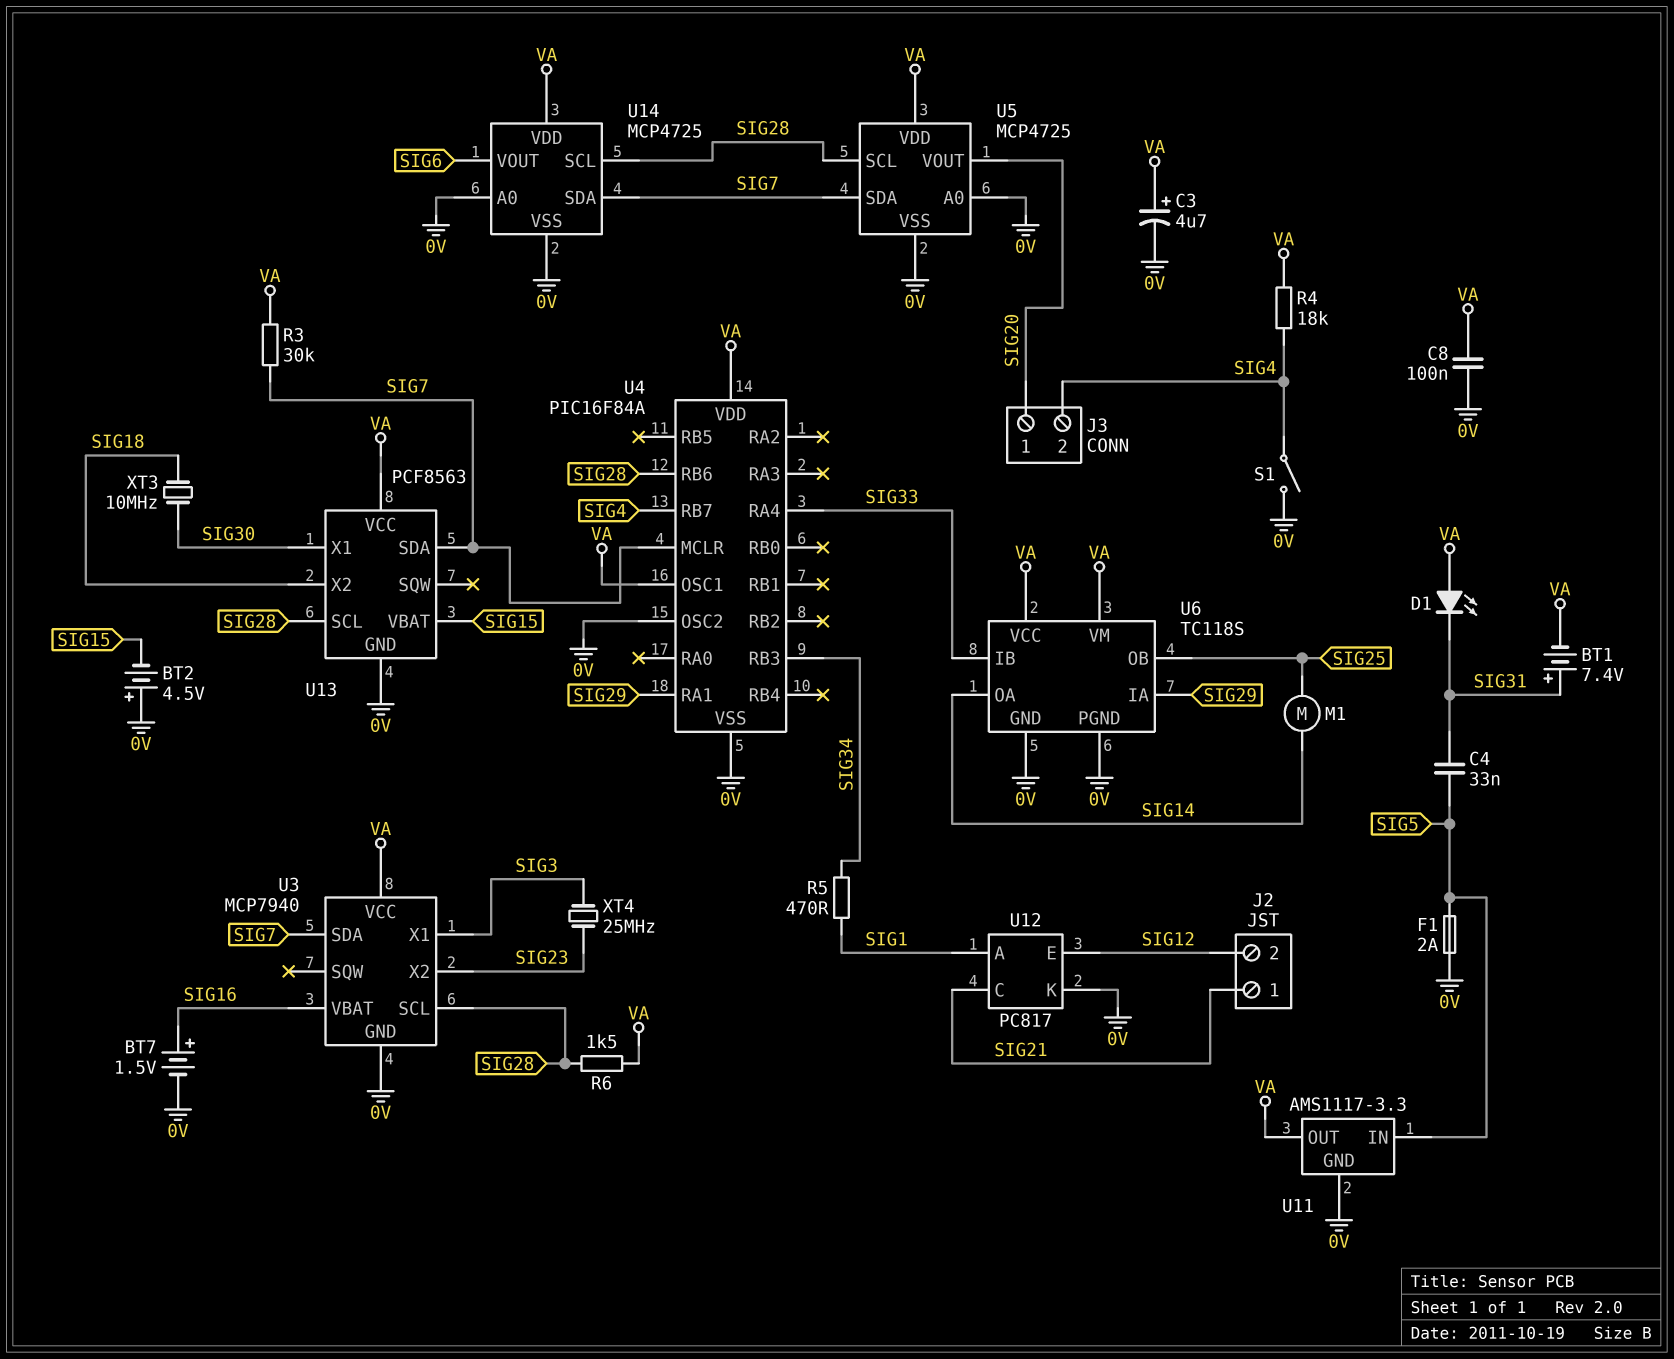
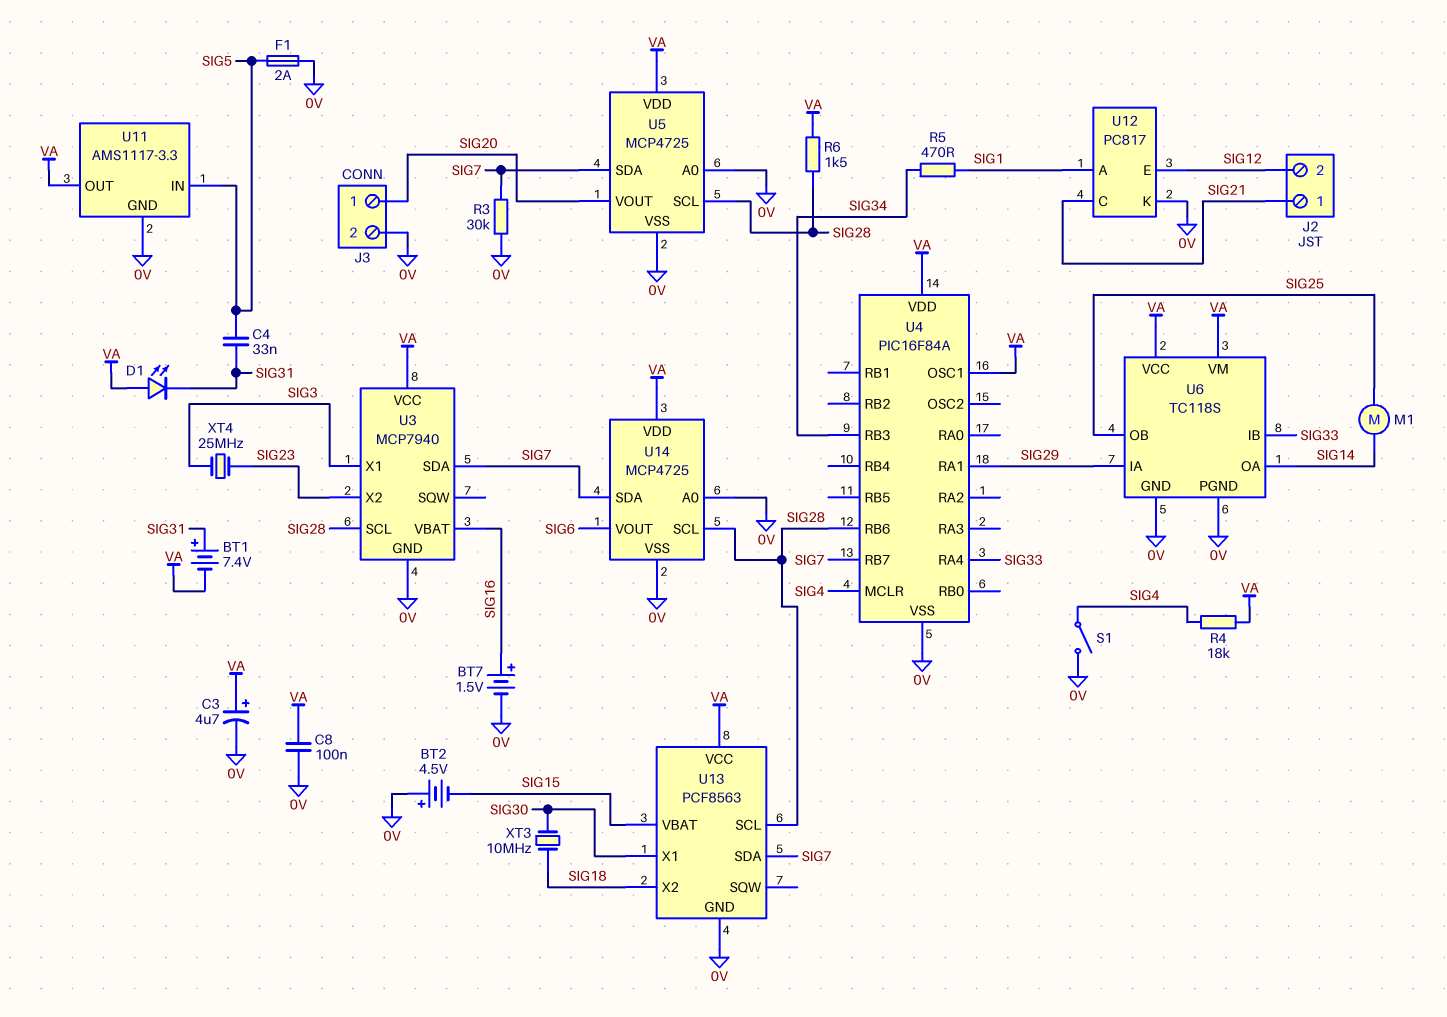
J3 pin 2: SIG4 -> 0V
R3: 30k (SIG7, VA) -> 30k (0V, SIG7)
U4 pin MCLR: SIG7 -> SIG4
U4 pin OSC2: 0V -> none
U4 pin RB7: SIG4 -> SIG7

